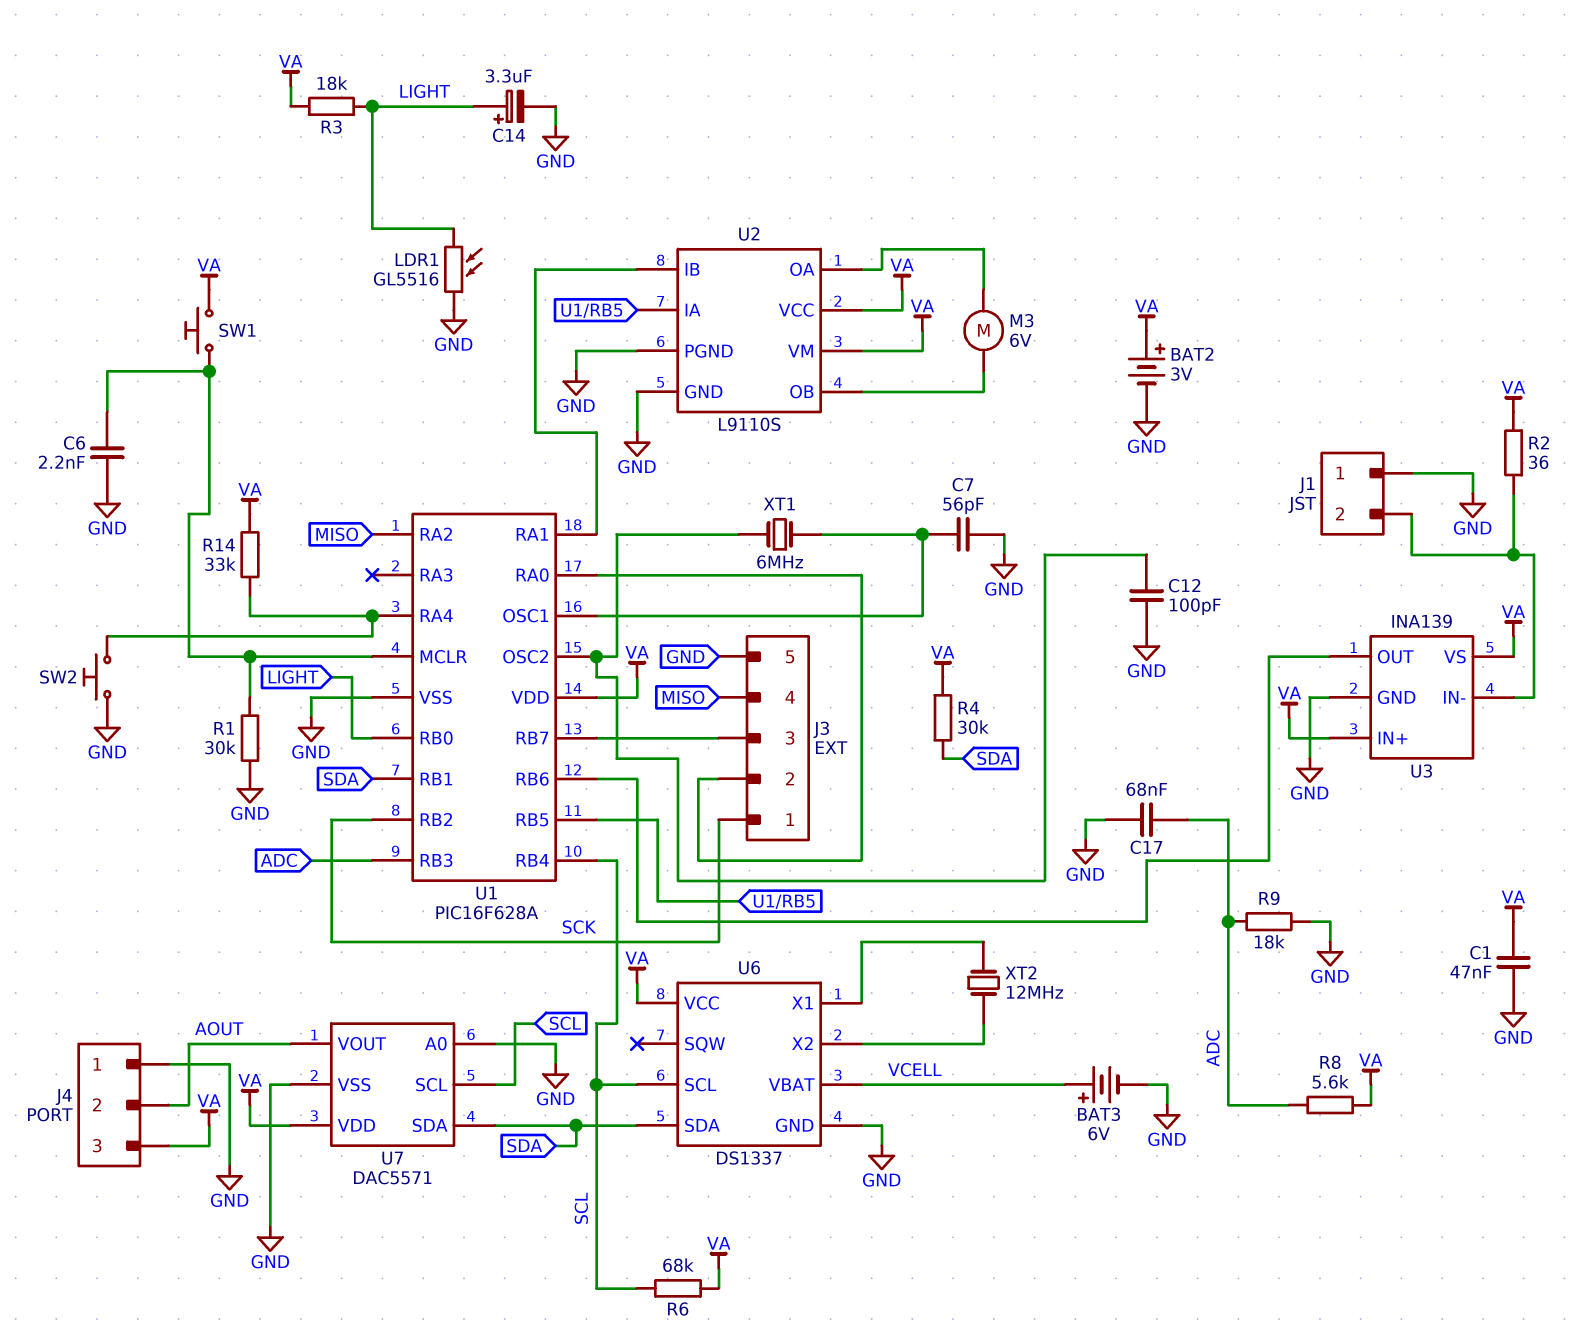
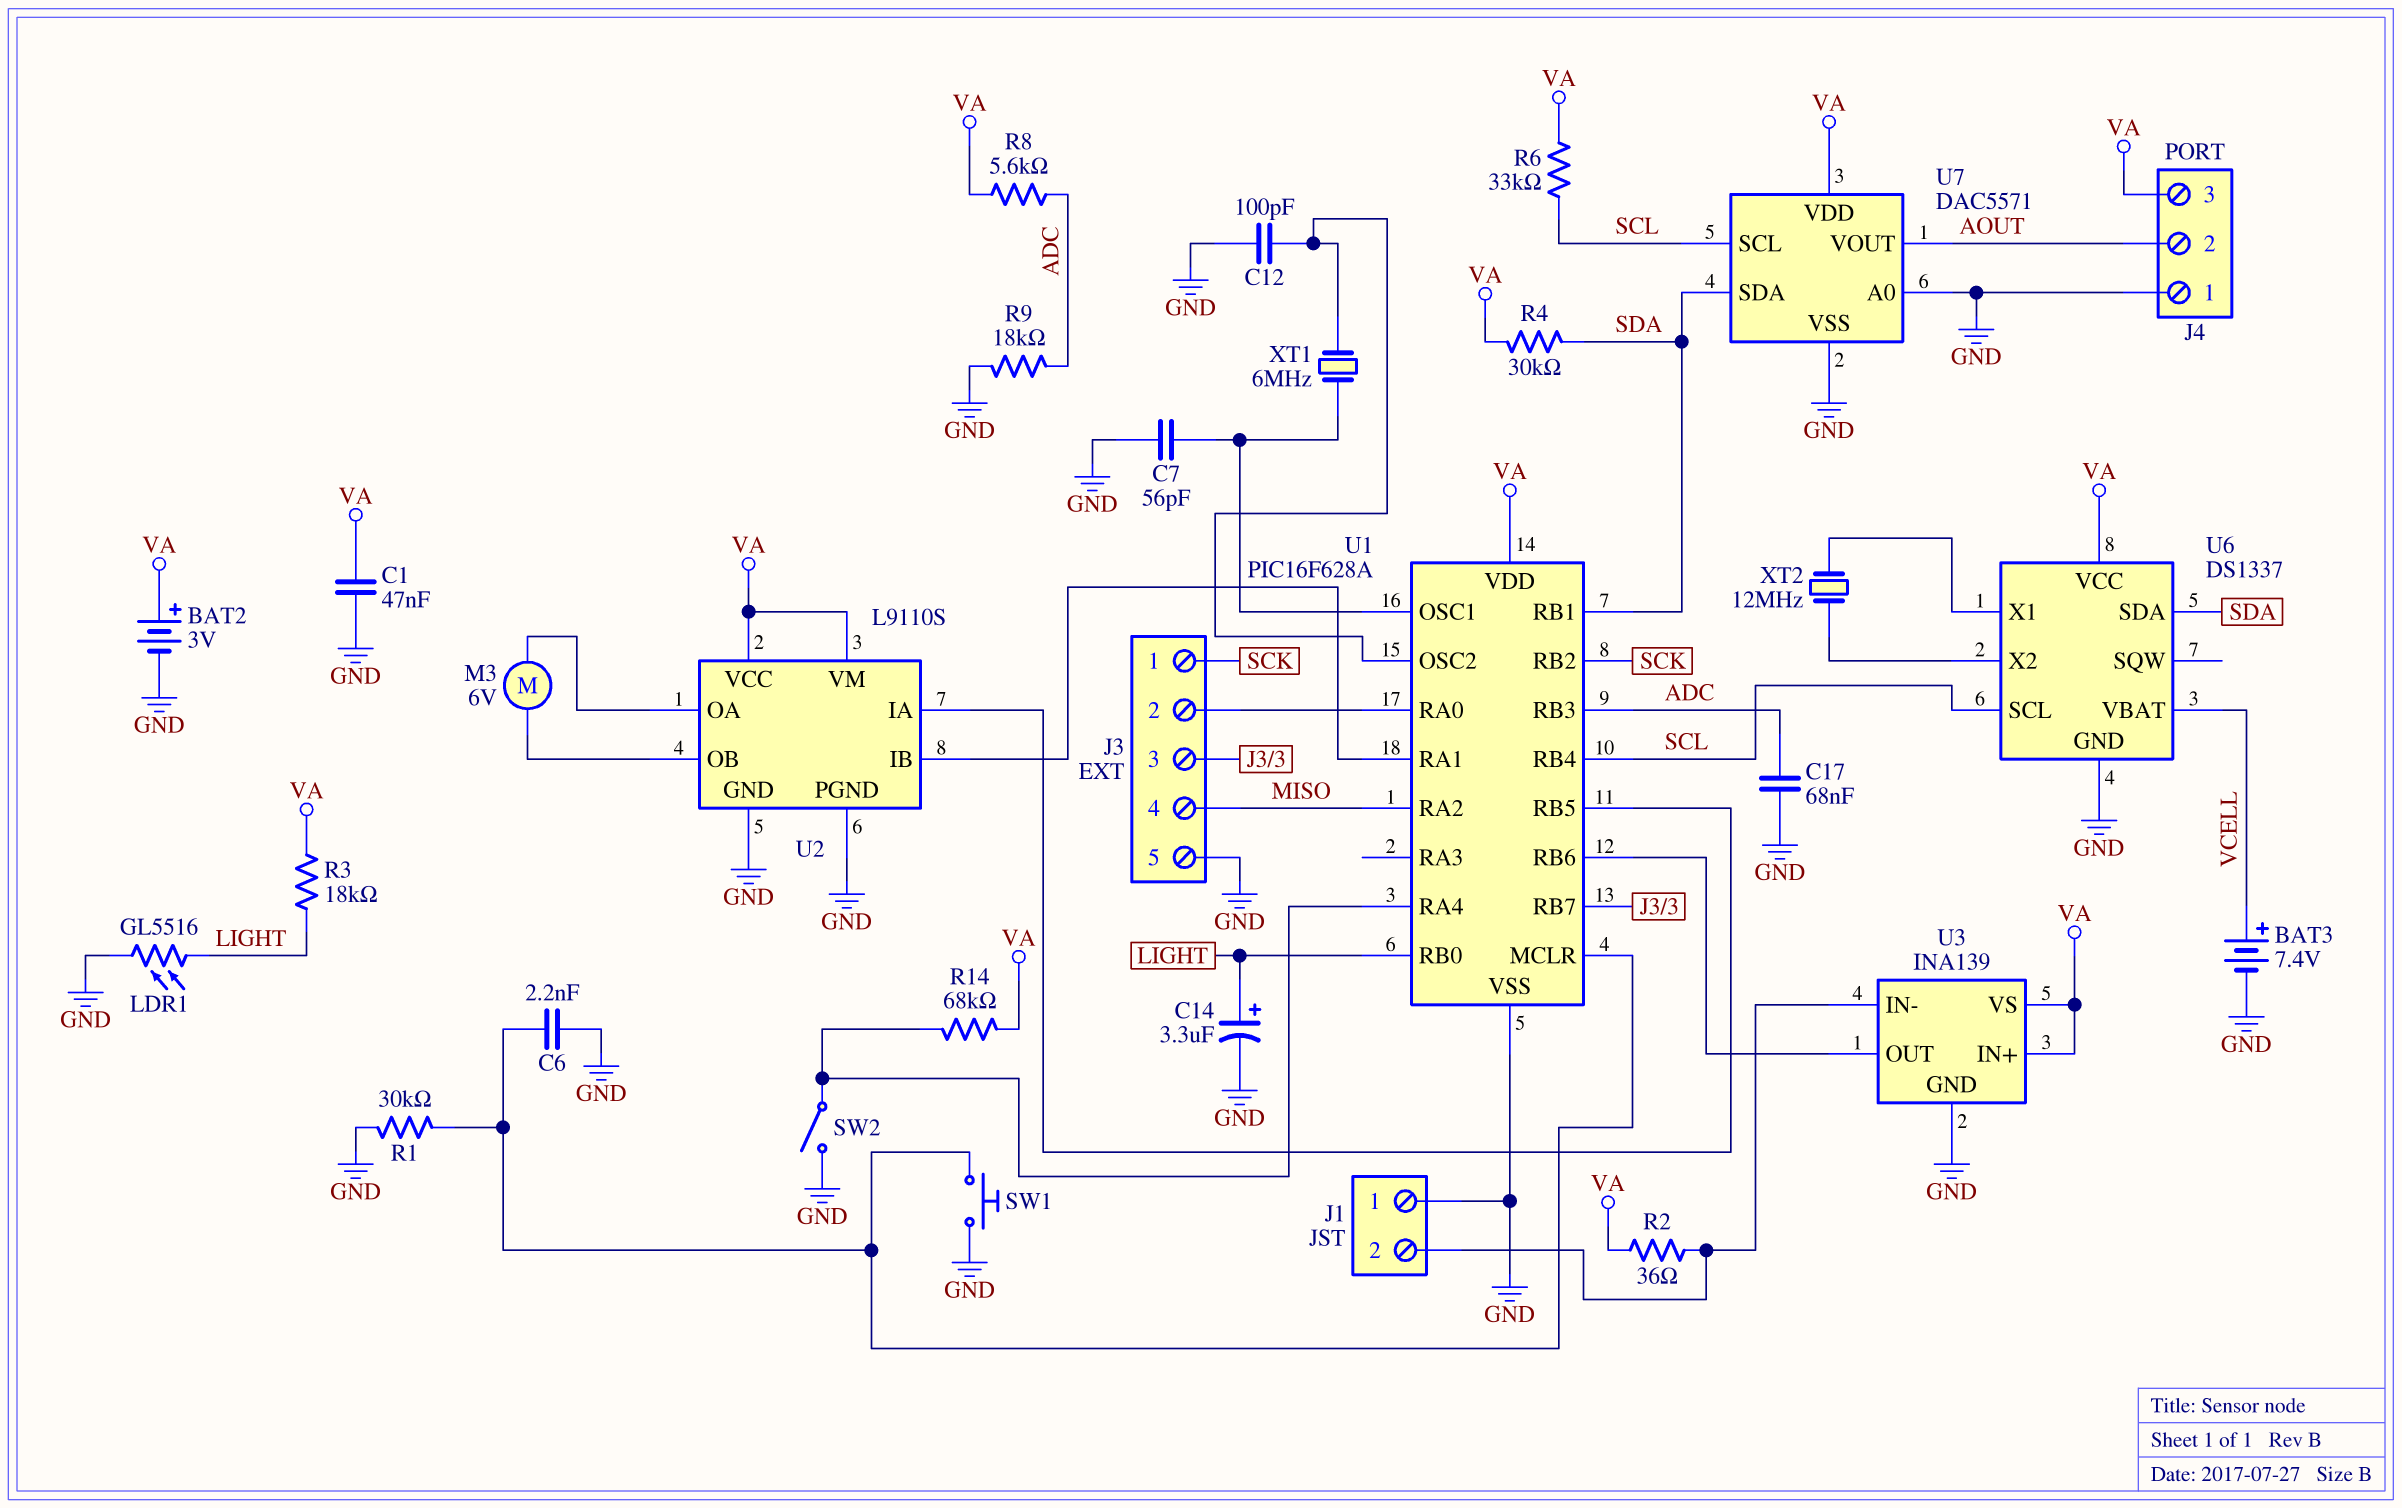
BAT3: 6V (plus VCELL, minus GND) -> 7.4V (plus VCELL, minus GND)
R6: 68k (SCL, VA) -> 33k (SCL, VA)
R14: 33k (U1/RA4, VA) -> 68k (U1/RA4, VA)
SW1: button (U1/MCLR, VA) -> button (GND, U1/MCLR)
SW2: button (GND, U1/RA4) -> switch (GND, U1/RA4)

